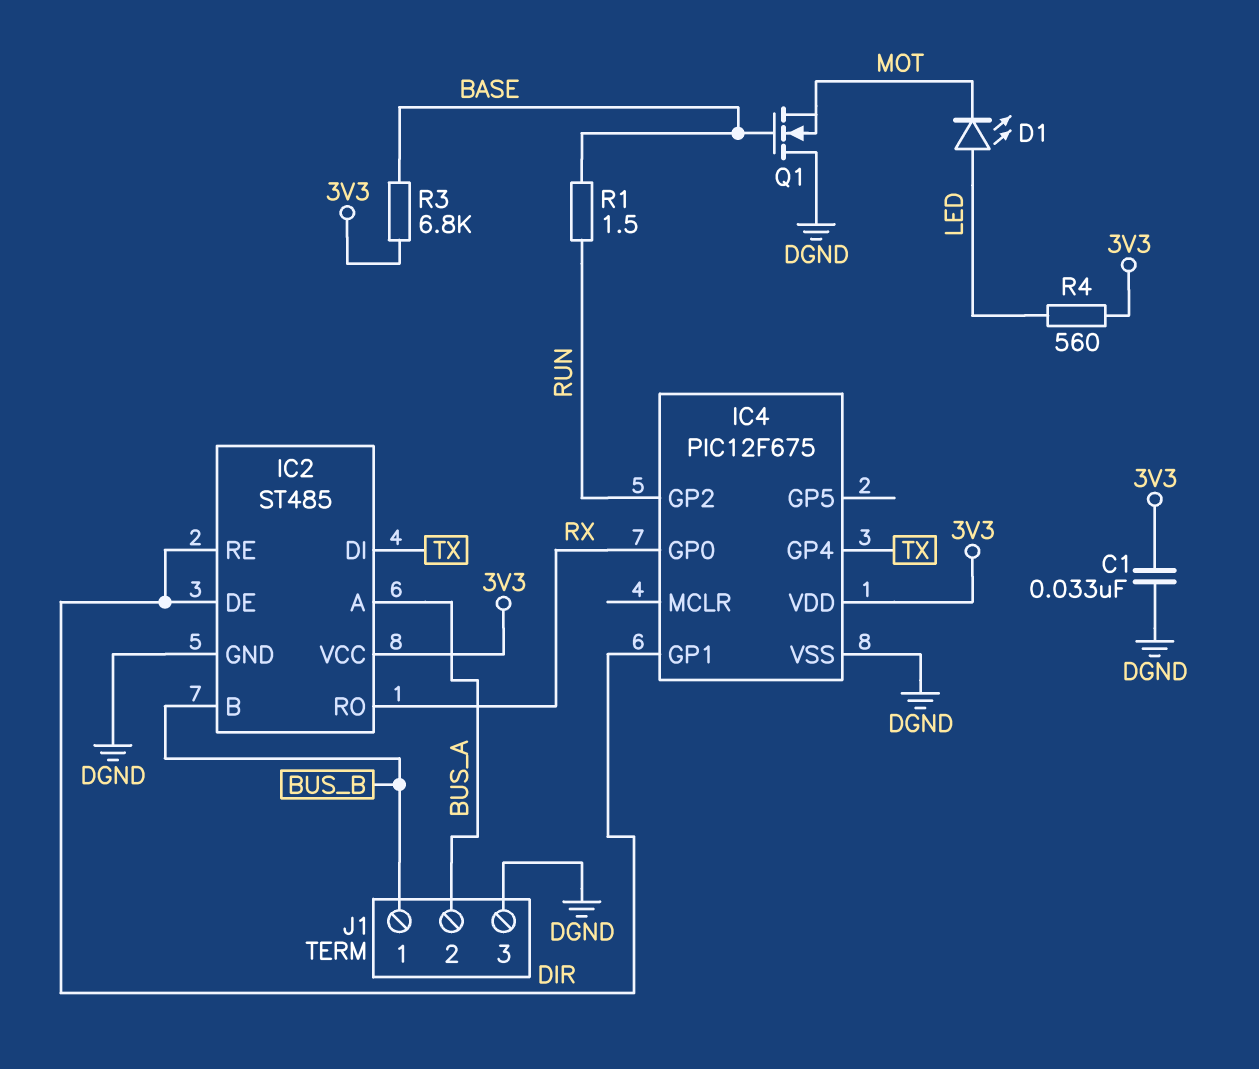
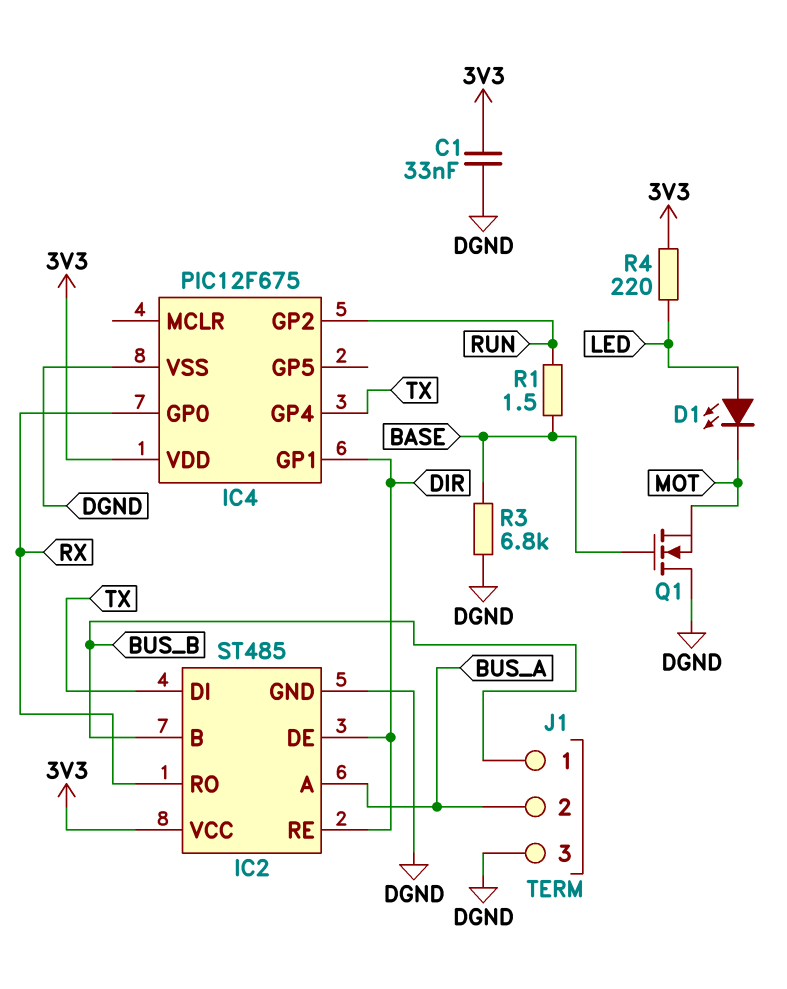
R3: 6.8k (3V3, BASE) -> 6.8k (BASE, DGND)
R4: 560 (3V3, LED) -> 220 (3V3, LED)

